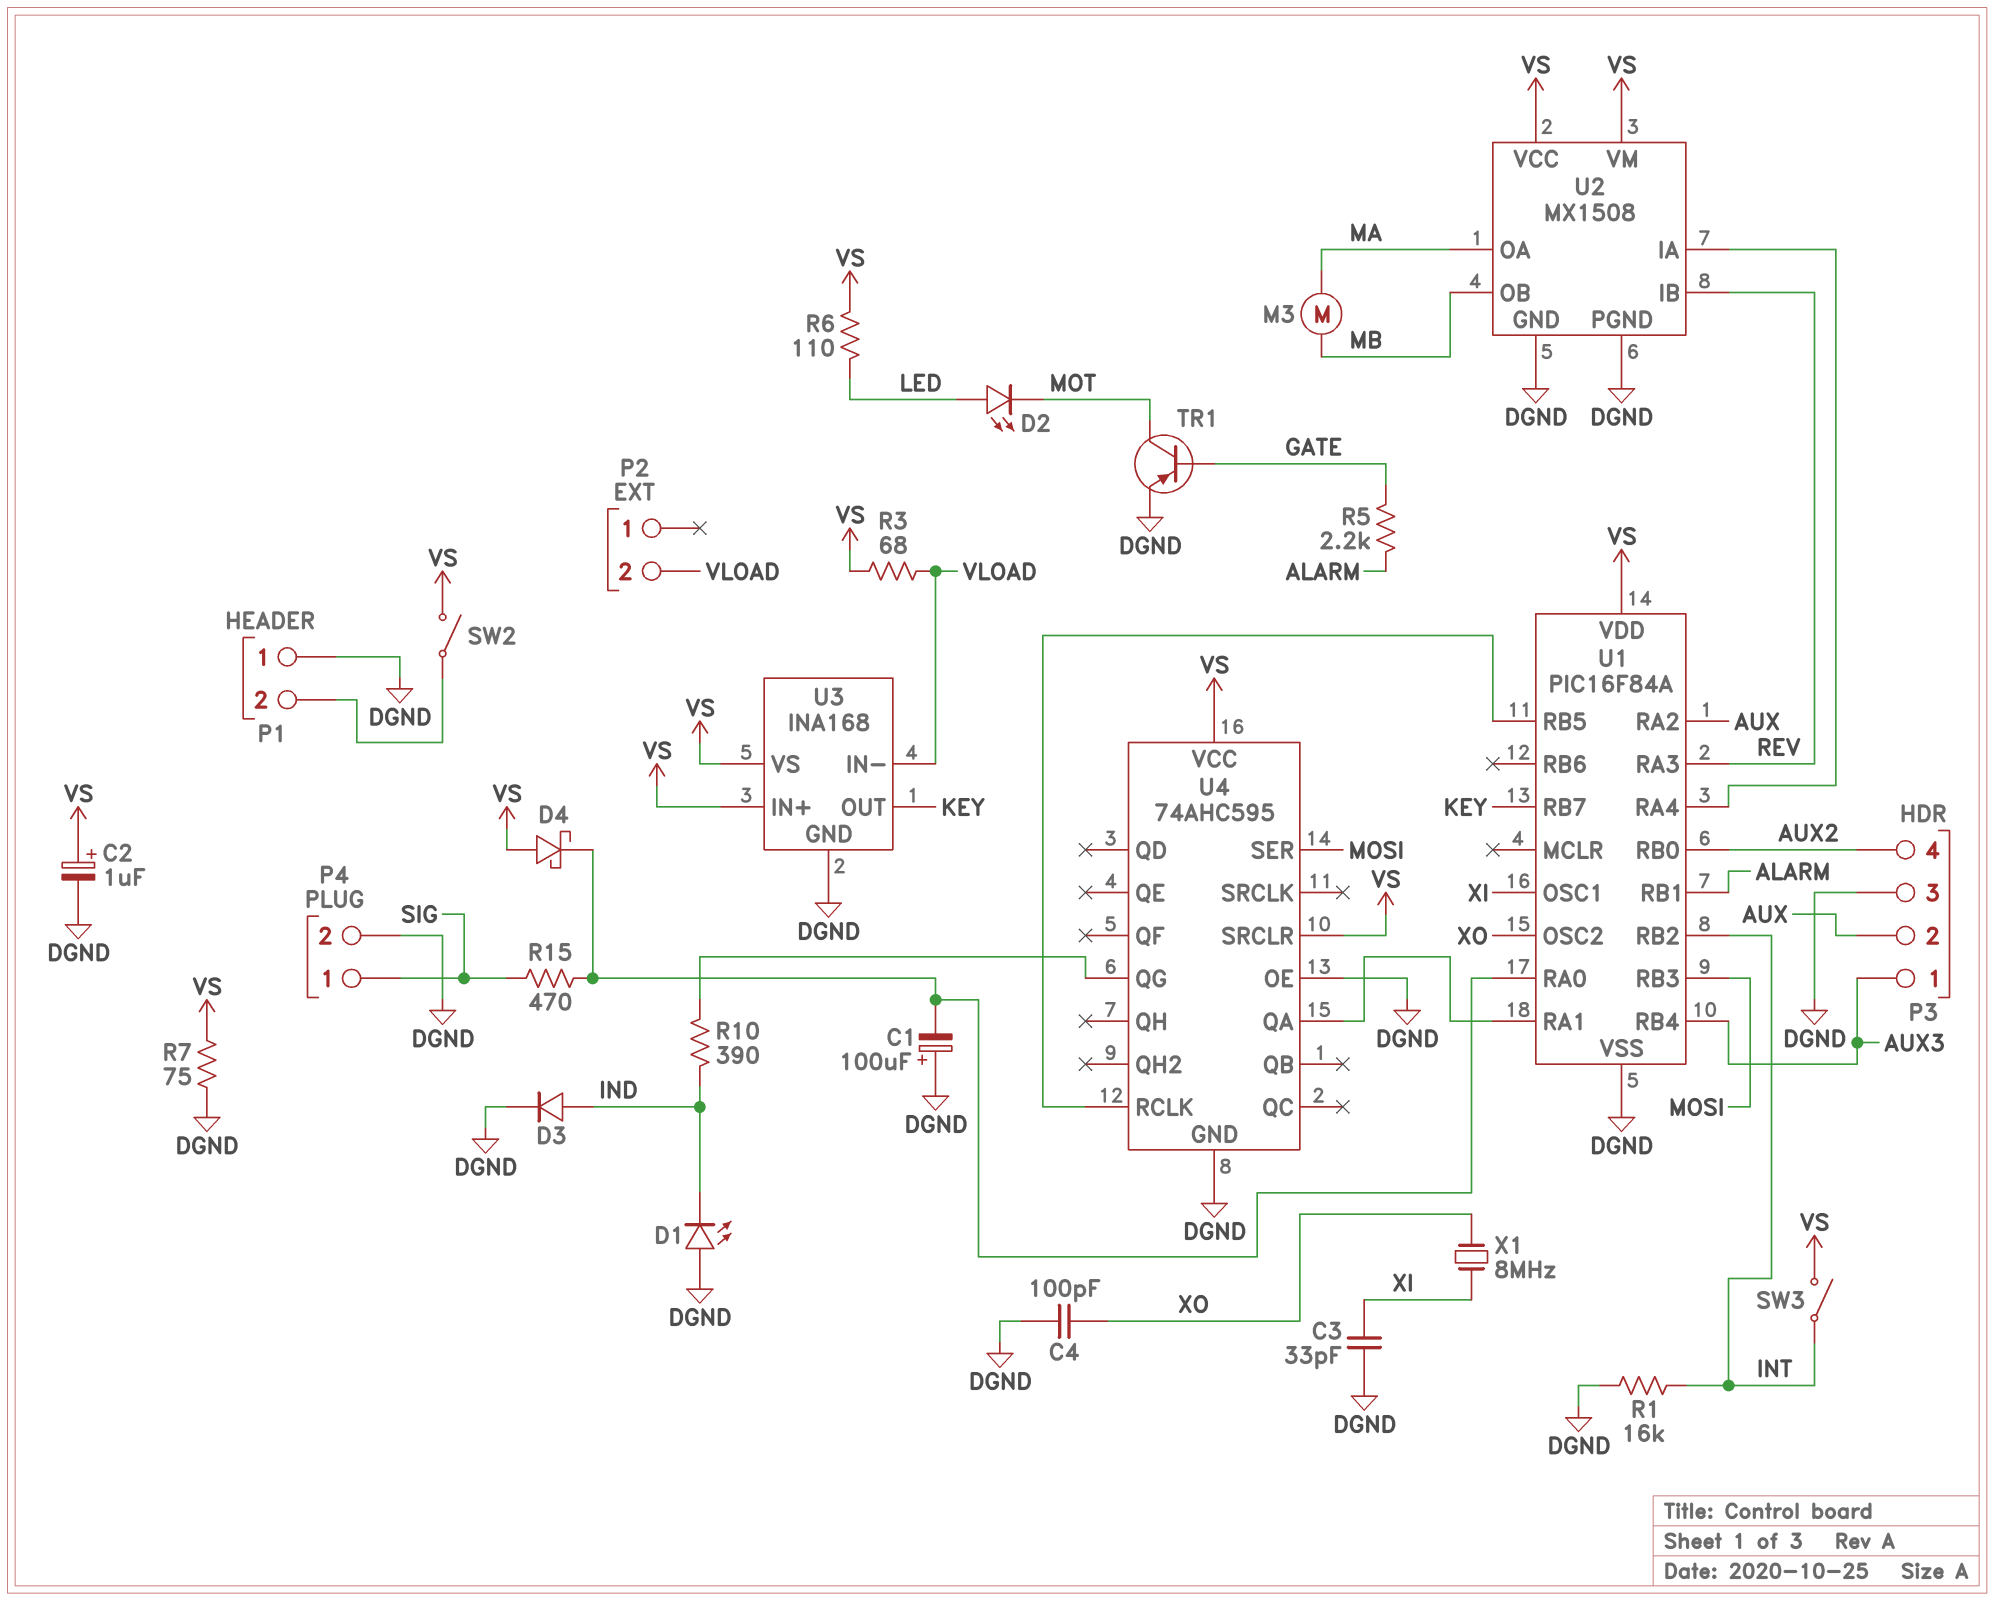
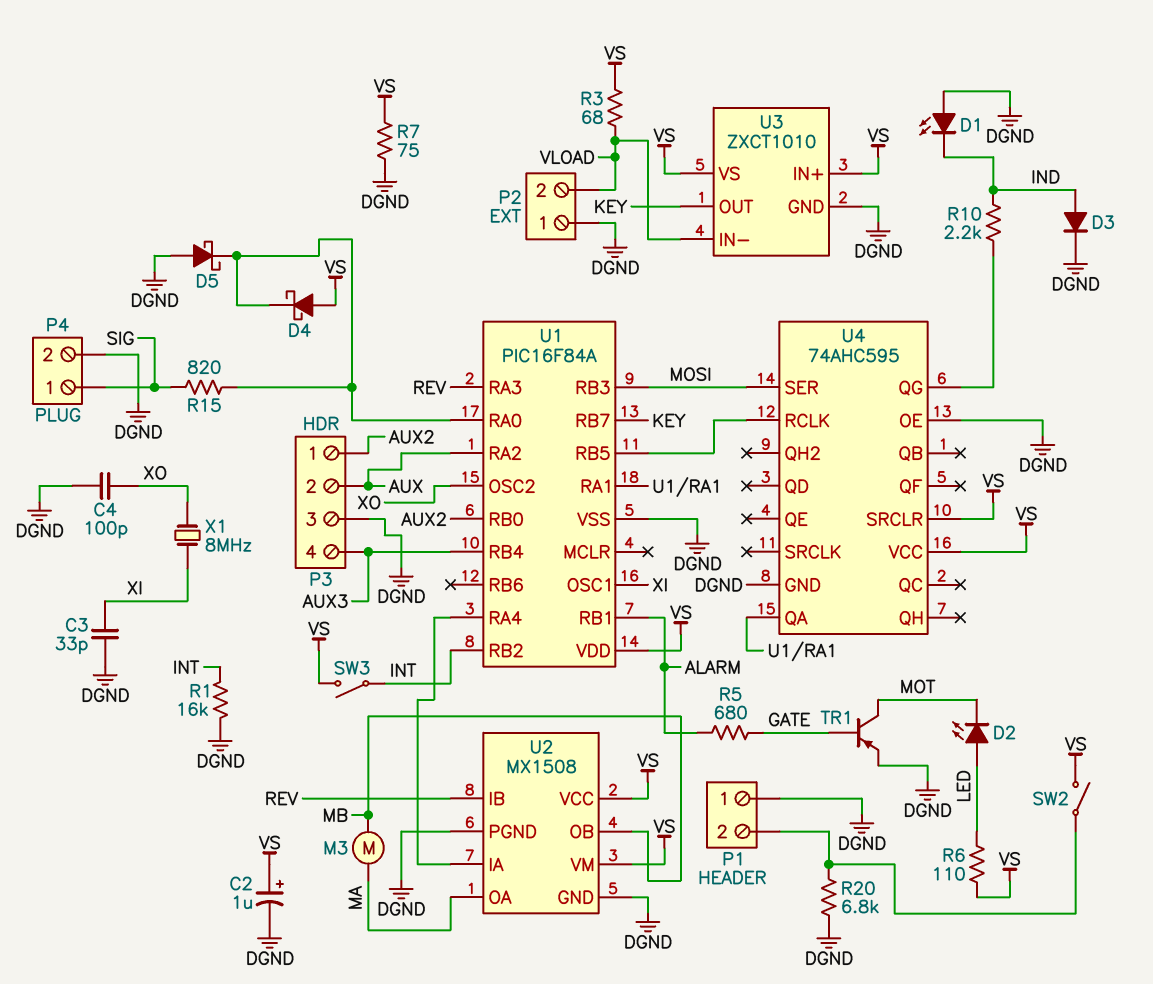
C1: 100uF (plus DGND, minus U1/RA0) -> none
D5: none -> schottky (A DGND, K U1/RA0)
P2 pin 1: none -> DGND
P3 pin 1: AUX3 -> AUX2
P3 pin 4: AUX2 -> AUX3
R5: 2.2k (ALARM, GATE) -> 680 (ALARM, GATE)
R10: 390 (IND, U4/QG) -> 2.2k (IND, U4/QG)
R15: 470 (SIG, U1/RA0) -> 820 (SIG, U1/RA0)
R20: none -> 6.8k (DGND, P1/2)
U3: INA168 -> ZXCT1010

